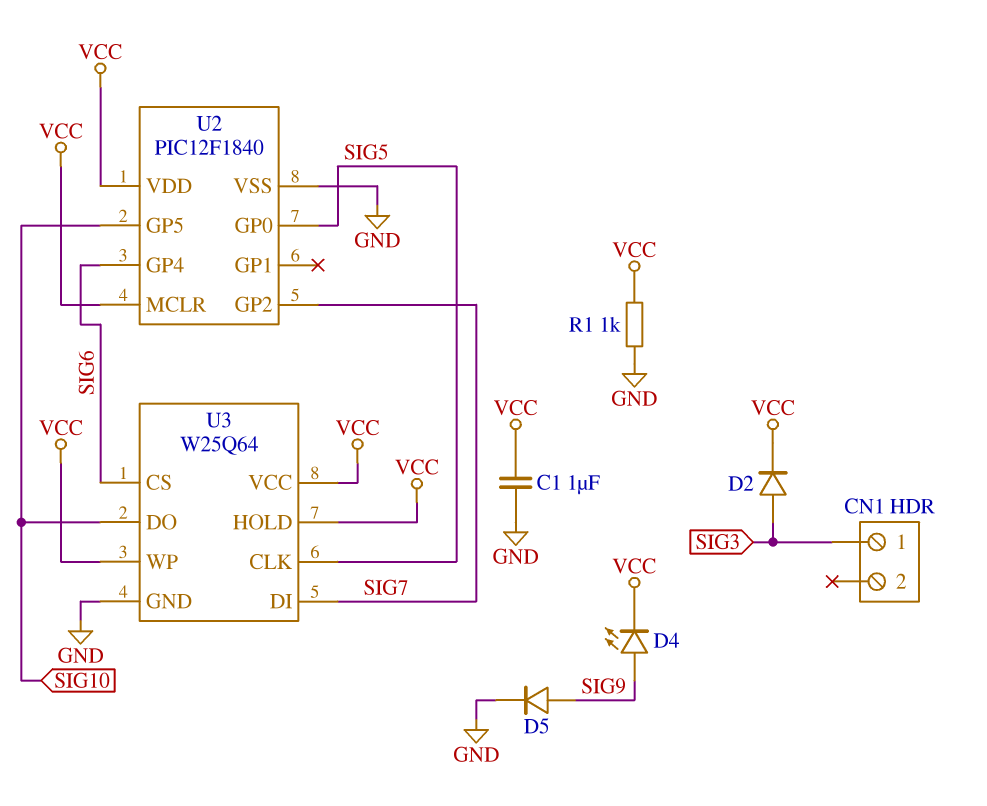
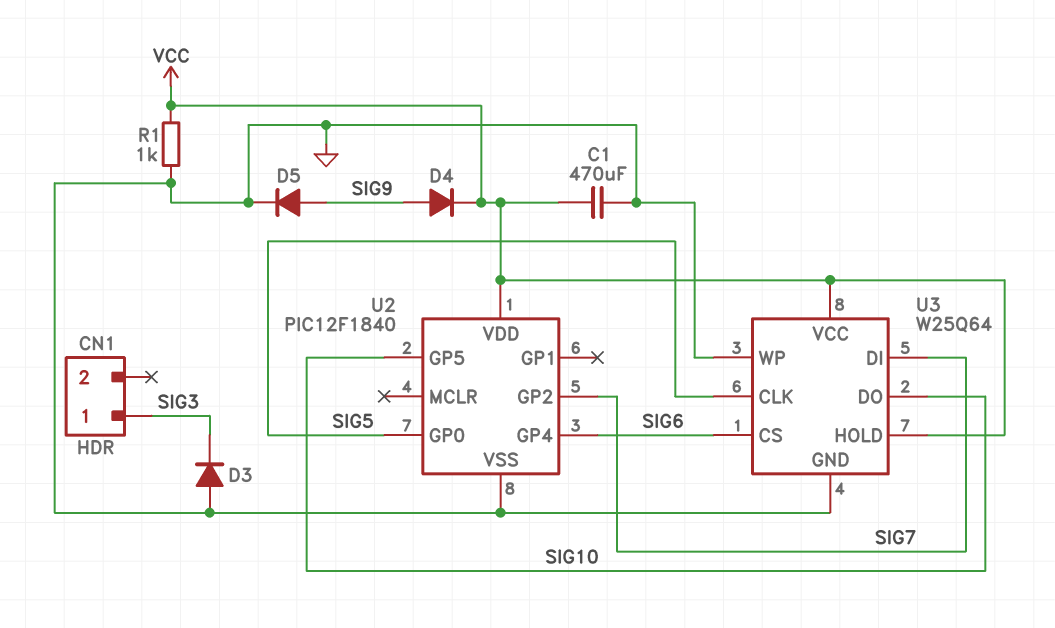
C1: 1uF (GND, VCC) -> 470uF (GND, VCC)
D2: diode (A SIG3, K VCC) -> none
D3: none -> diode (A GND, K SIG3)
D4: LED (A SIG9, K VCC) -> diode (A SIG9, K VCC)
U2 pin MCLR: VCC -> none
U3 pin WP: VCC -> GND

